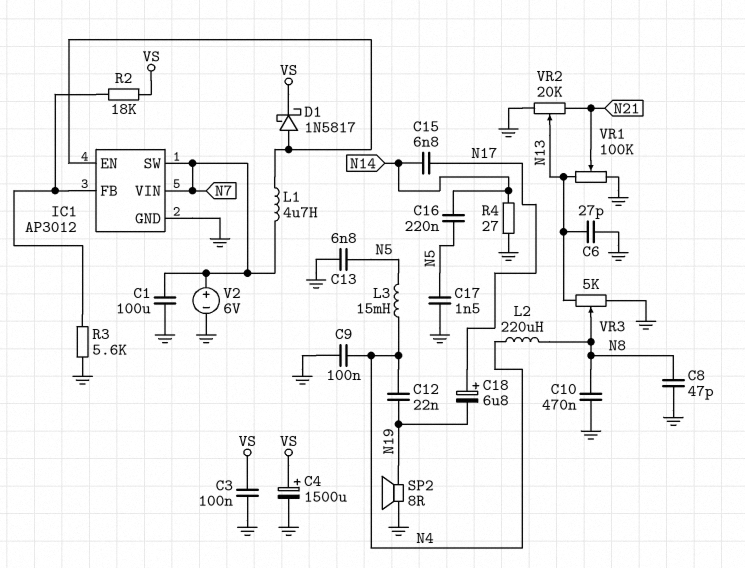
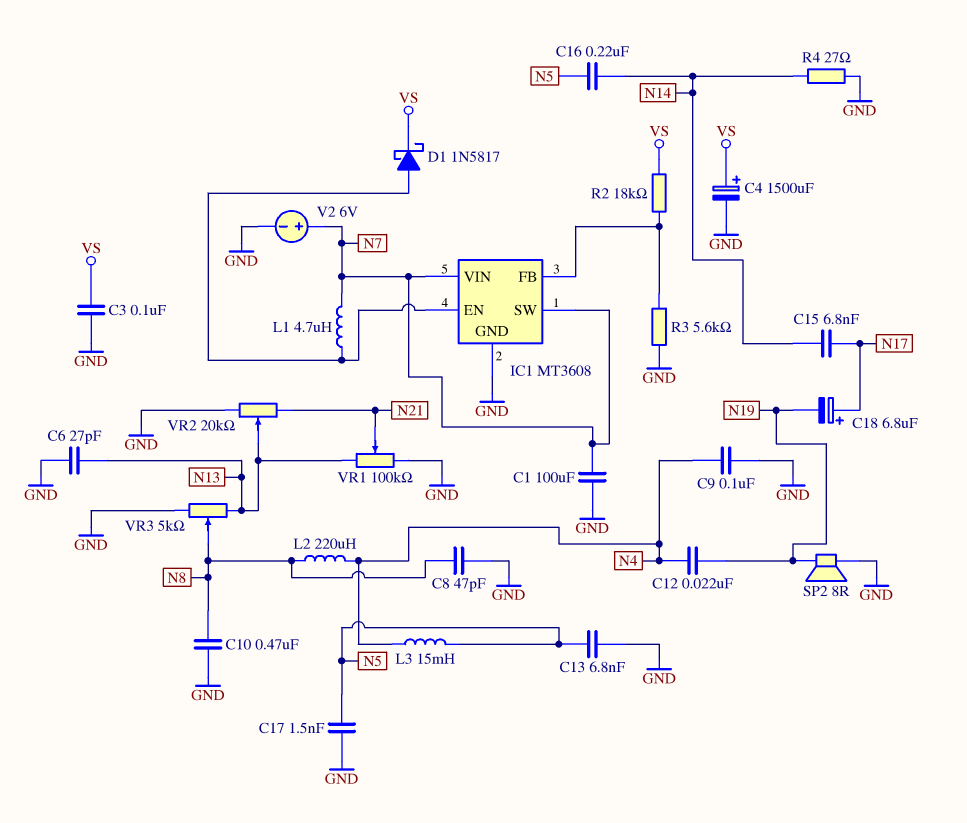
IC1: AP3012 -> MT3608

